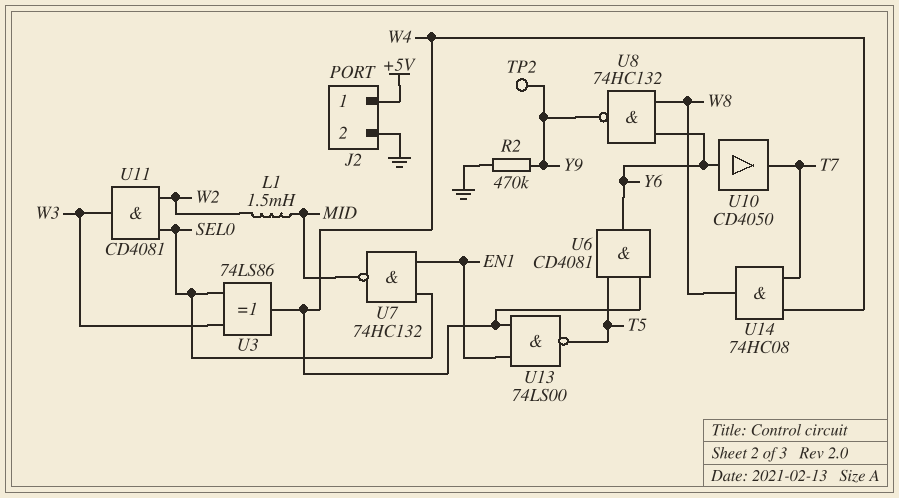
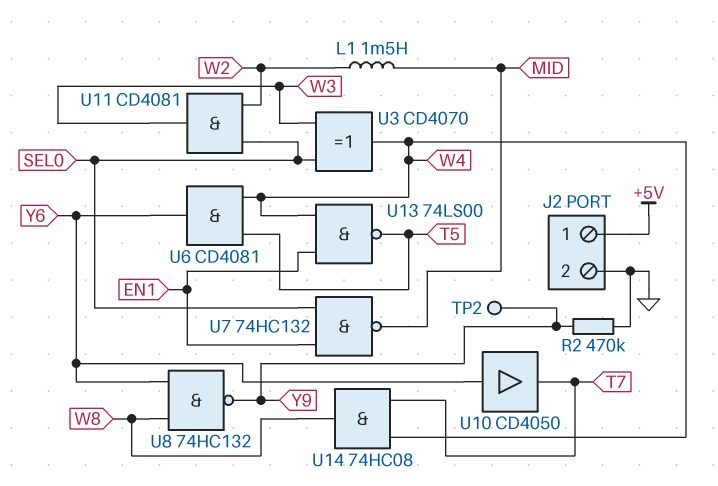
U3: XOR 74LS86 (in SEL0, in W3, out W4) -> XOR CD4070 (in SEL0, in W3, out W4)

